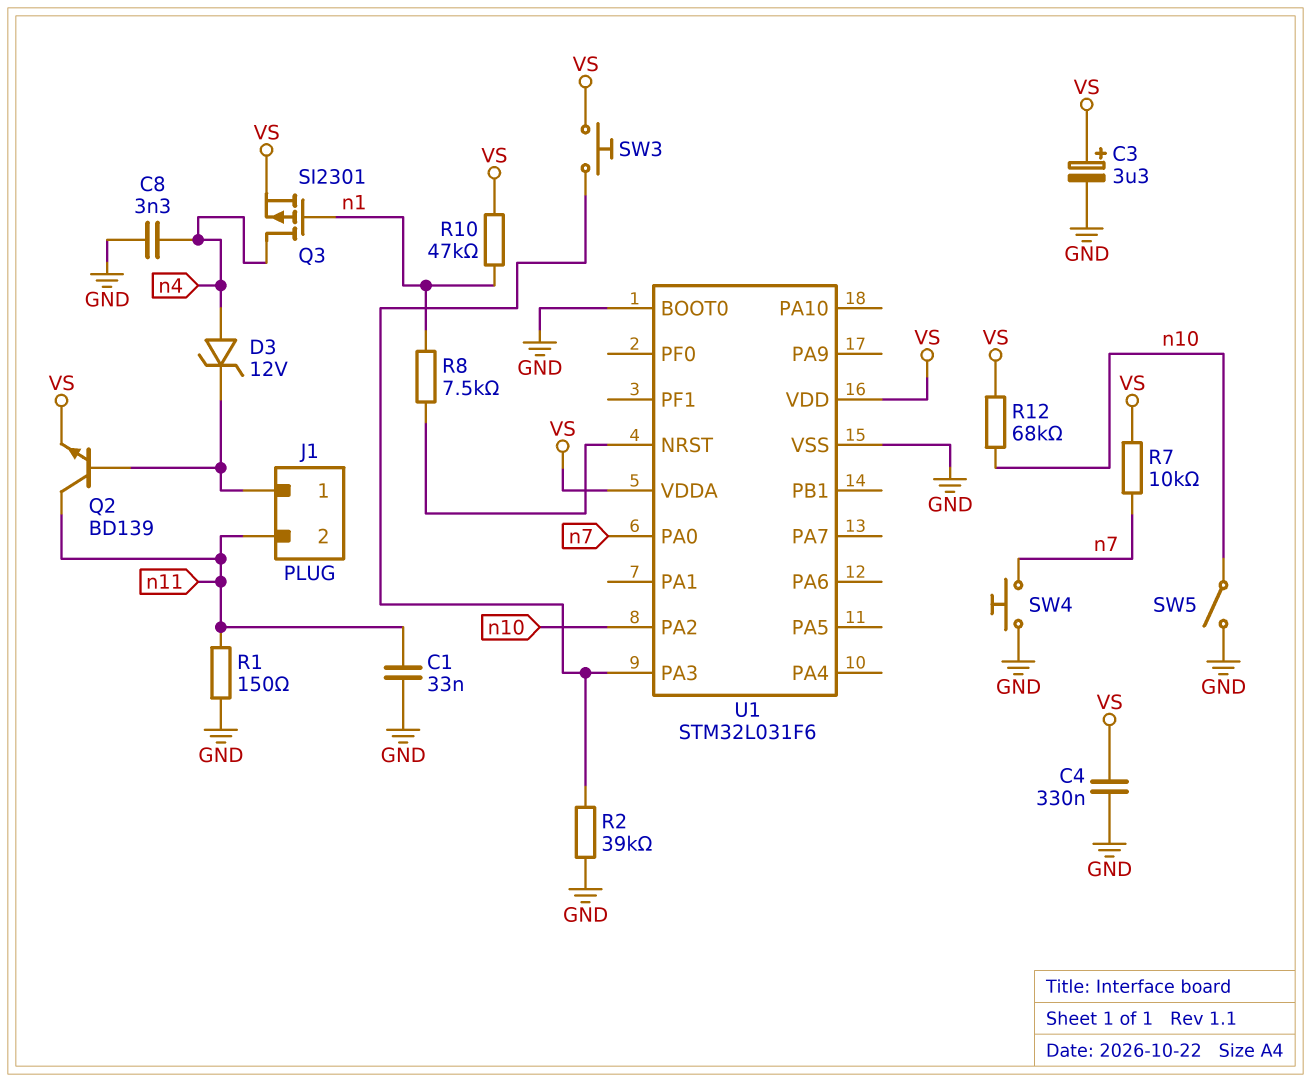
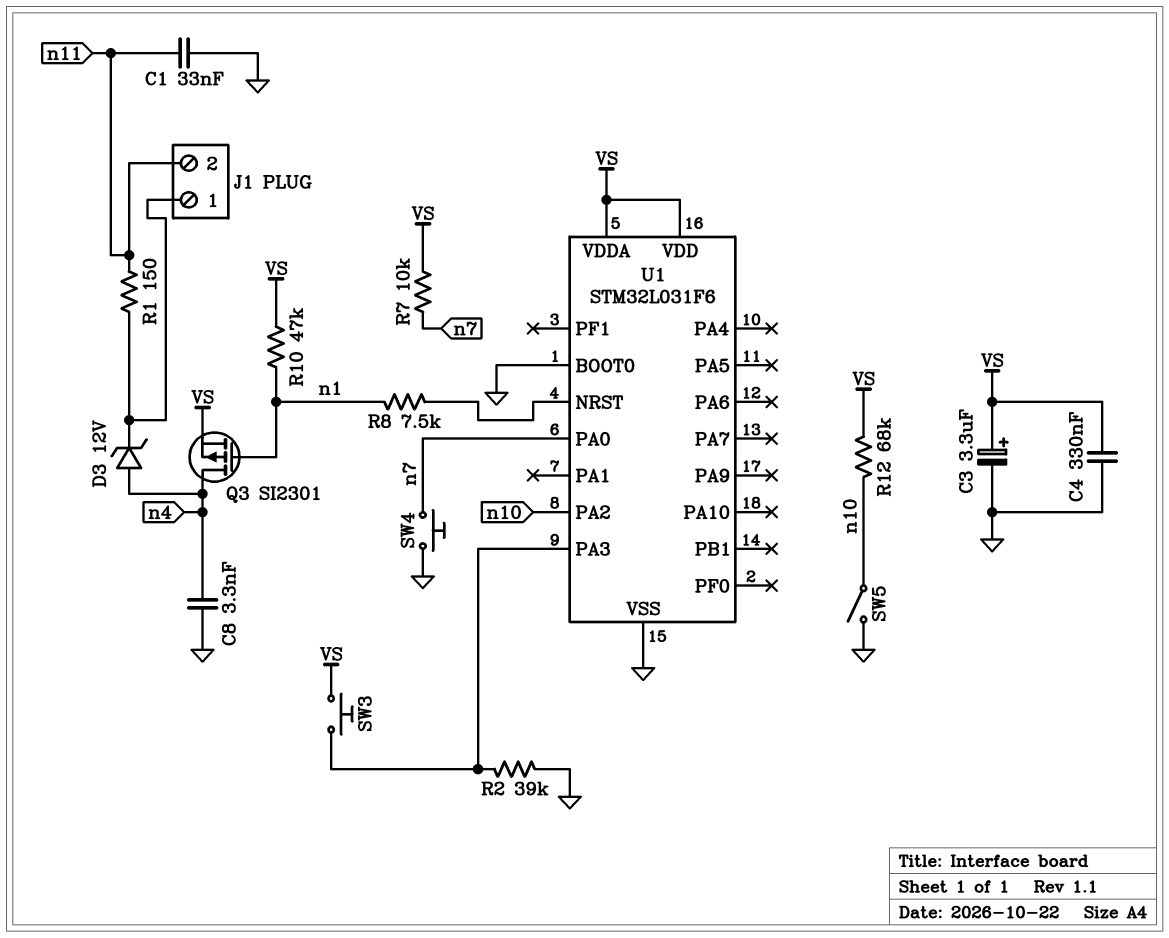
Q2: NPN BD139 (B J1/1, C n11, E VS) -> none
R1: 150 (GND, n11) -> 150 (J1/1, n11)

